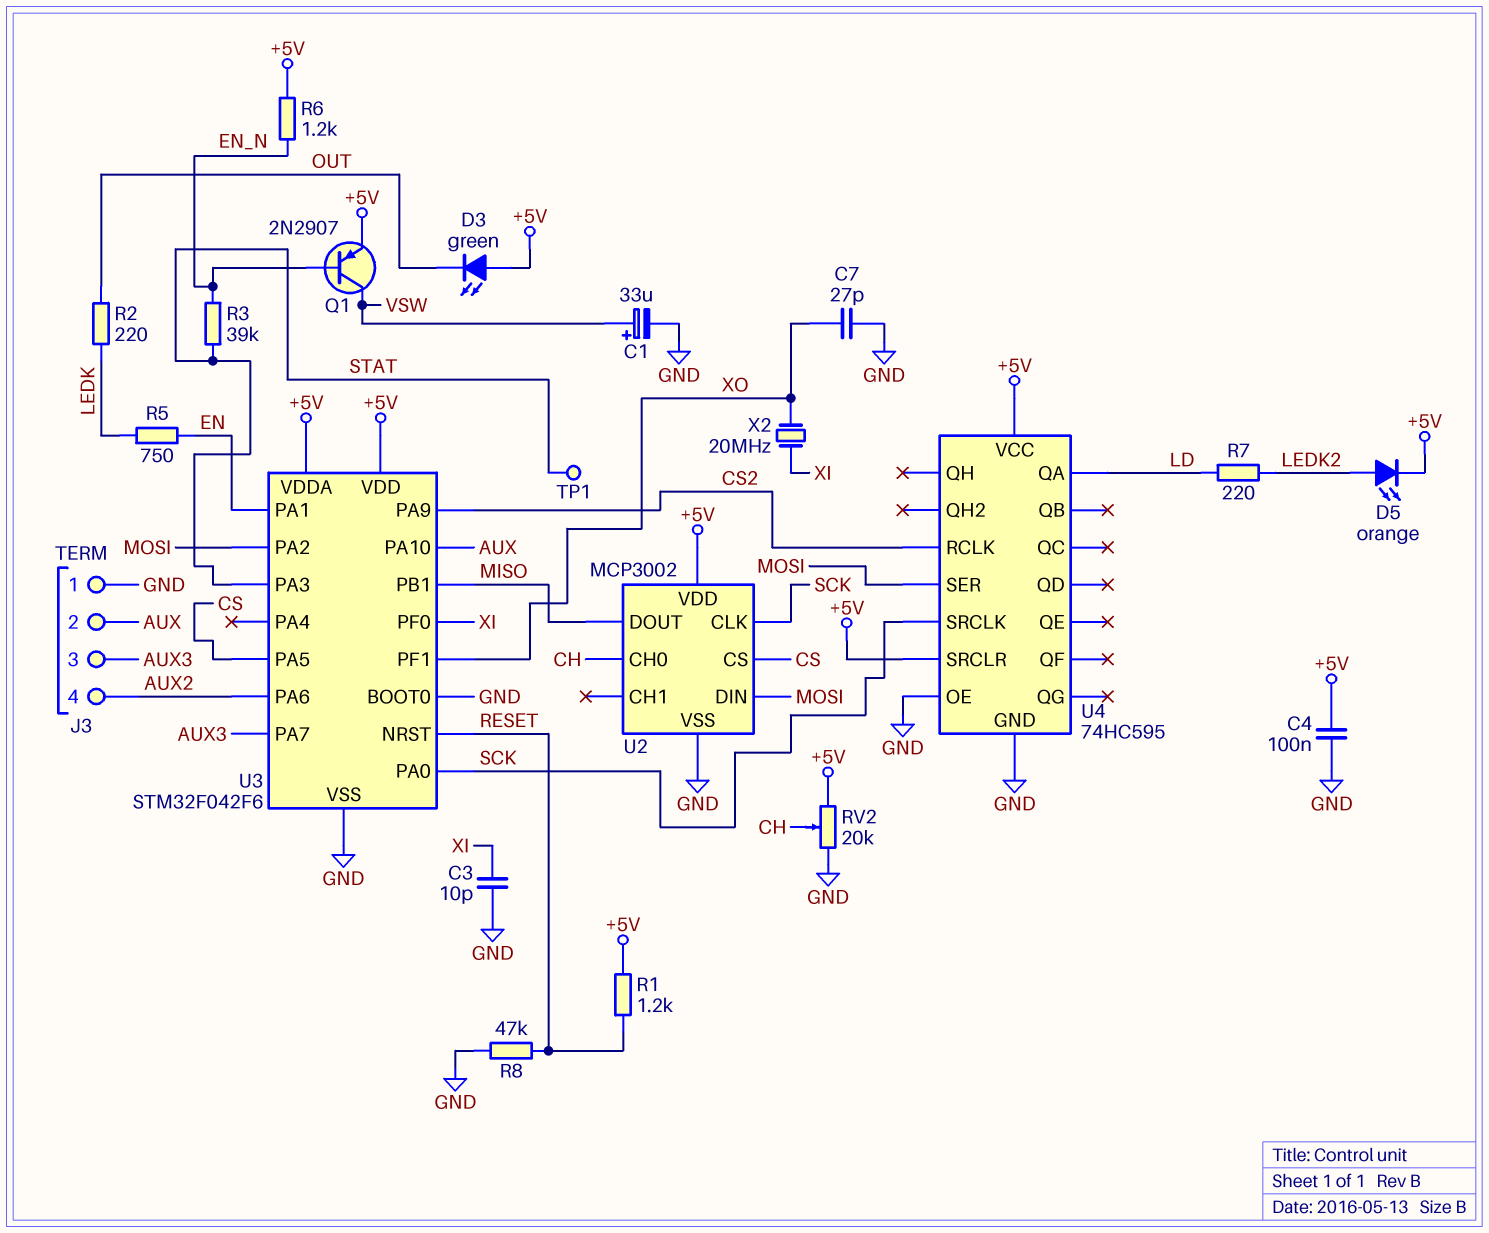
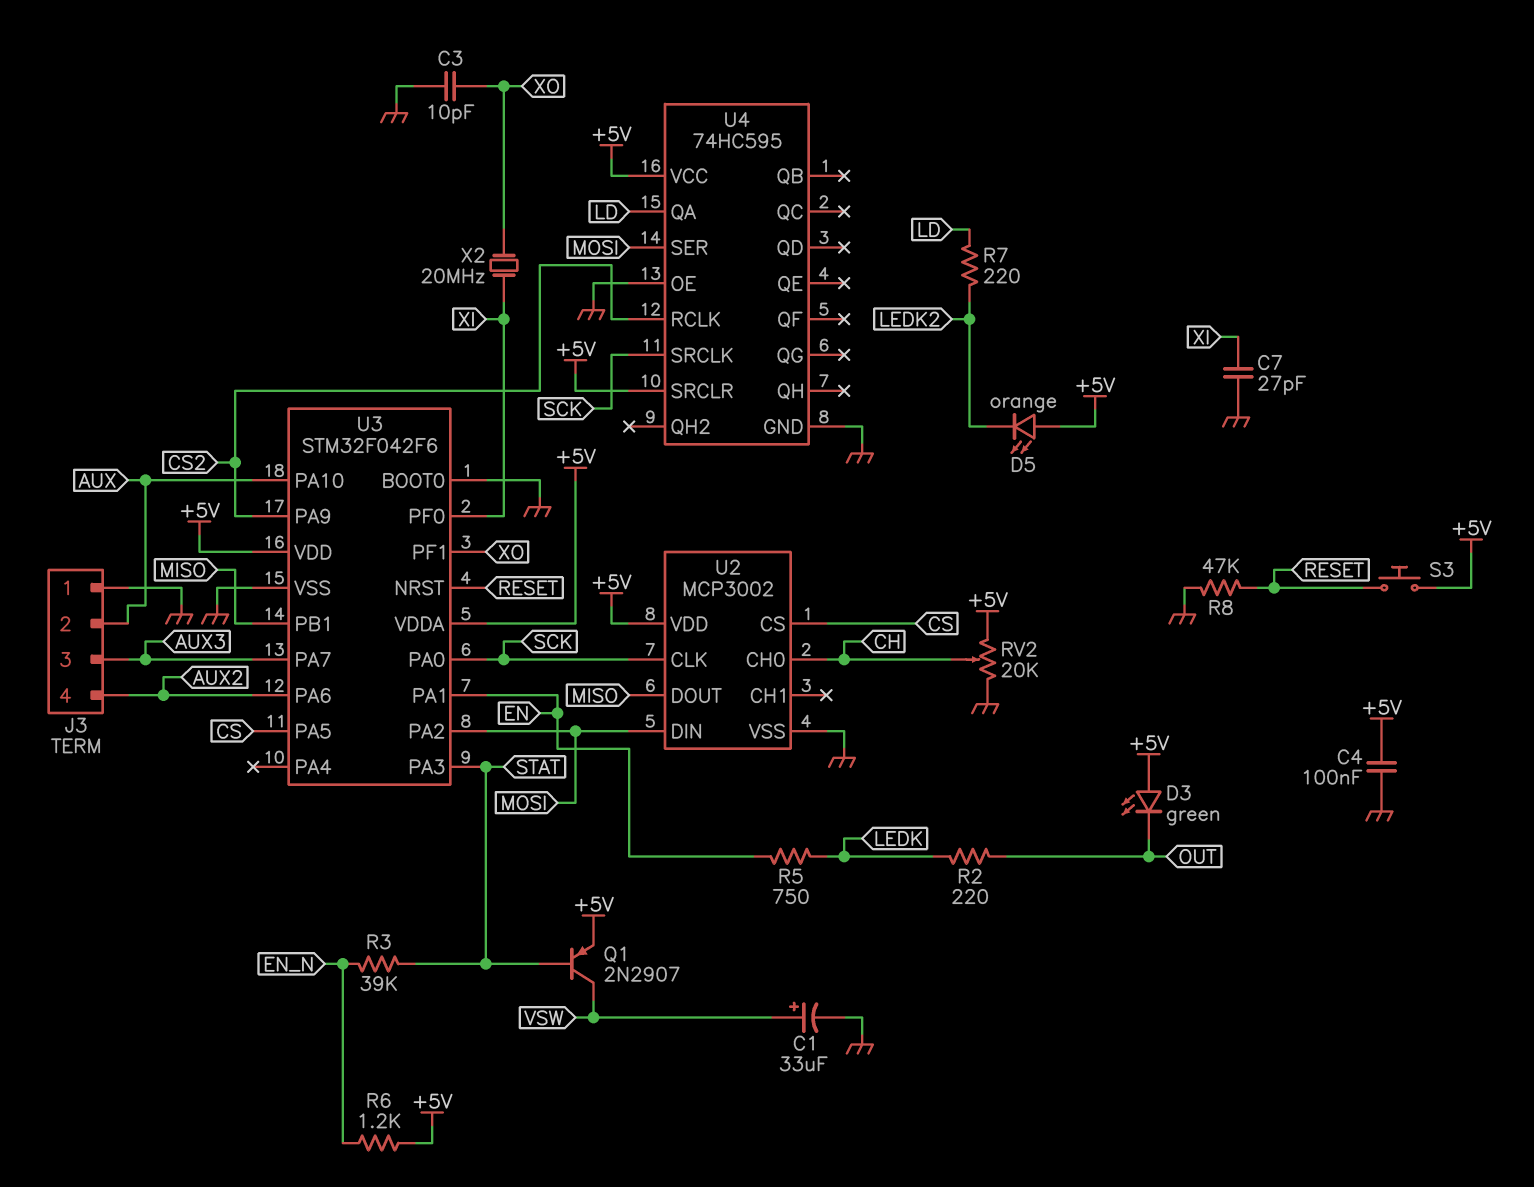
C3: 10pF (GND, XI) -> 10pF (GND, XO)
C7: 27pF (GND, XO) -> 27pF (GND, XI)
D5: LED orange (A LEDK2, K +5V) -> LED orange (A +5V, K LEDK2)
Q1: PNP 2N2907 (B EN_N, C VSW, E +5V) -> PNP 2N2907 (B STAT, C VSW, E +5V)
R1: 1.2k (+5V, RESET) -> none
S3: none -> button (+5V, RESET)
TP1: test point (STAT) -> none

